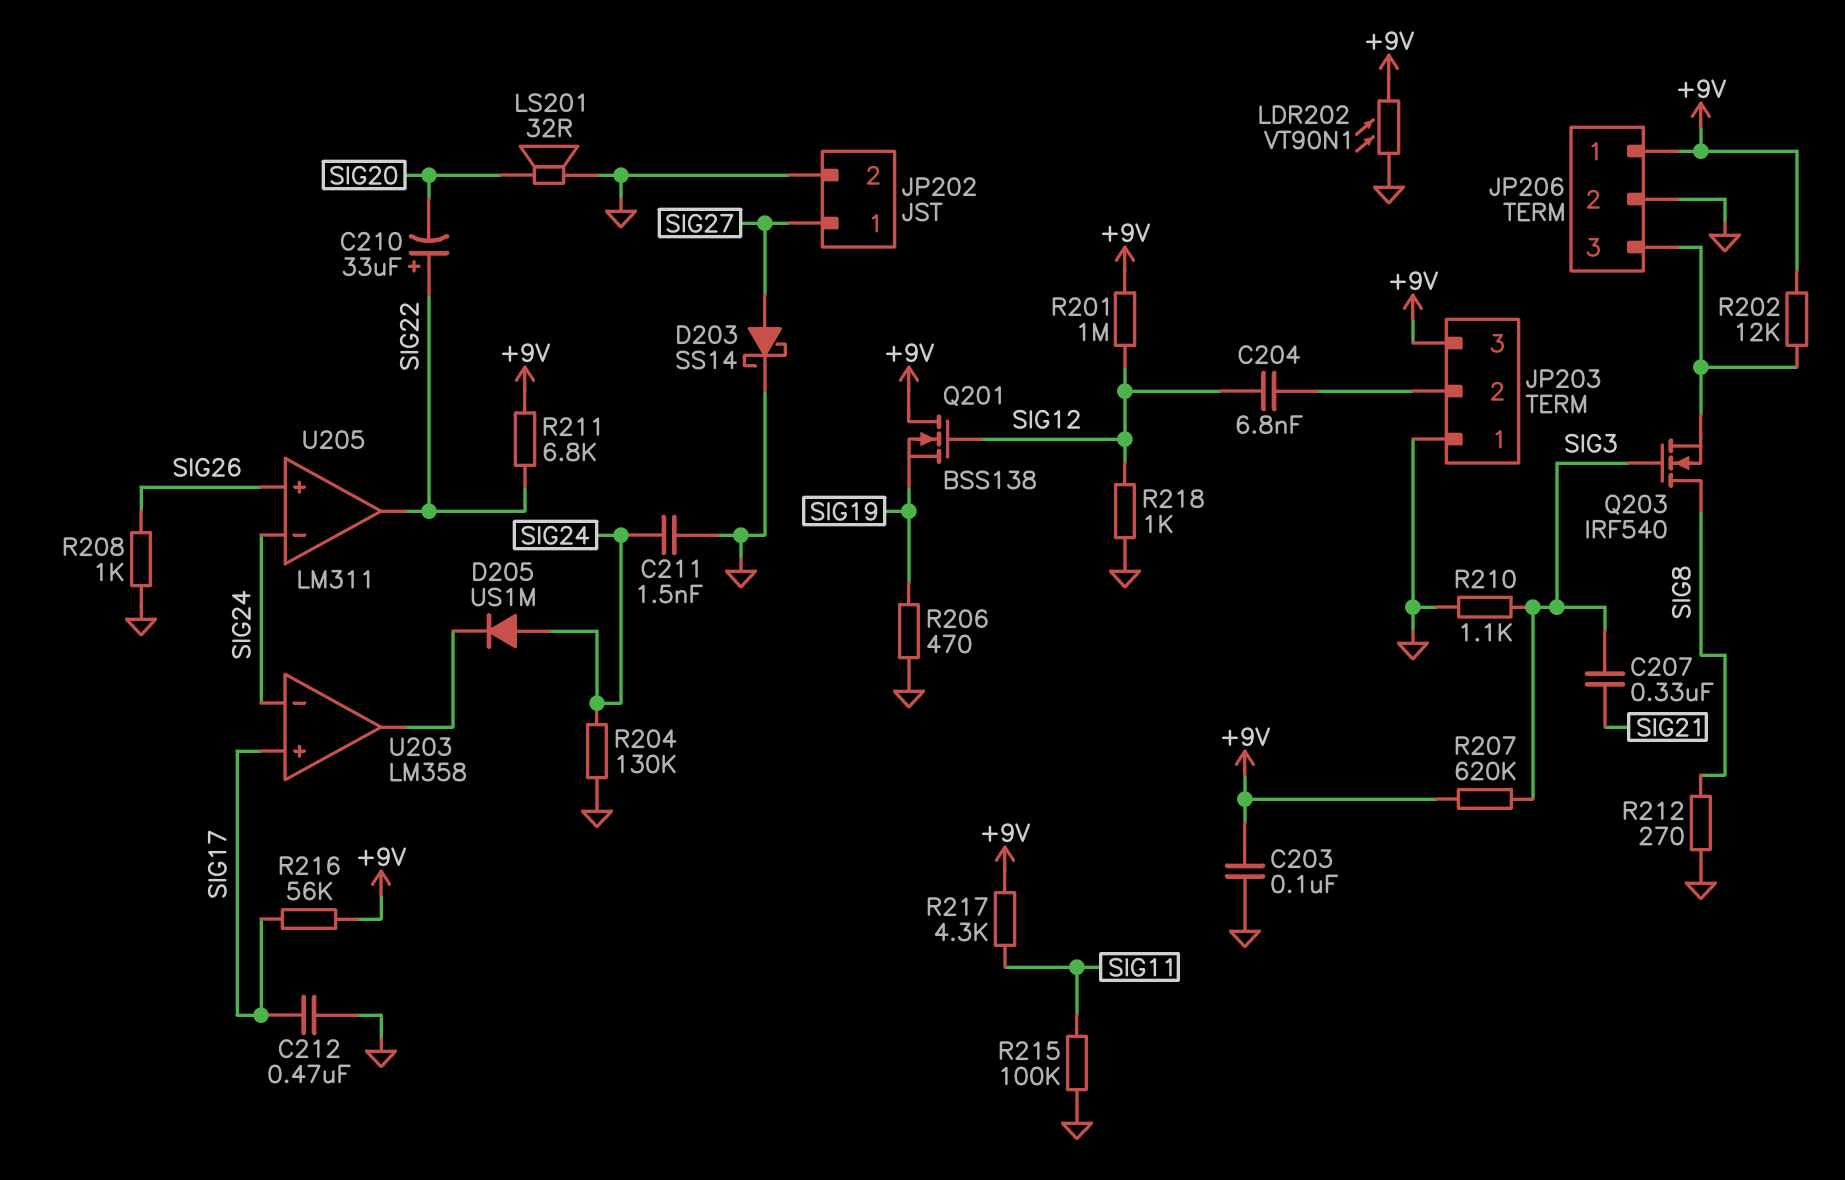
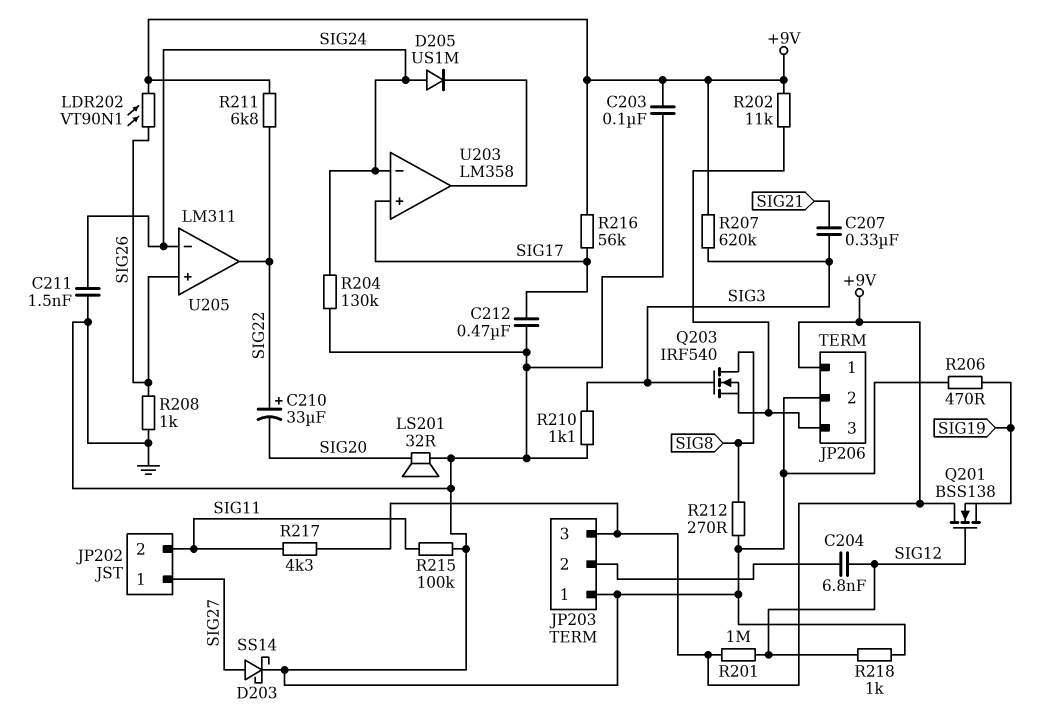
JP202 pin 2: GND -> SIG11
LDR202: VT90N1 (+9V, GND) -> VT90N1 (+9V, SIG26)
R202: 12k (+9V, JP206/3) -> 11k (+9V, JP206/3)

